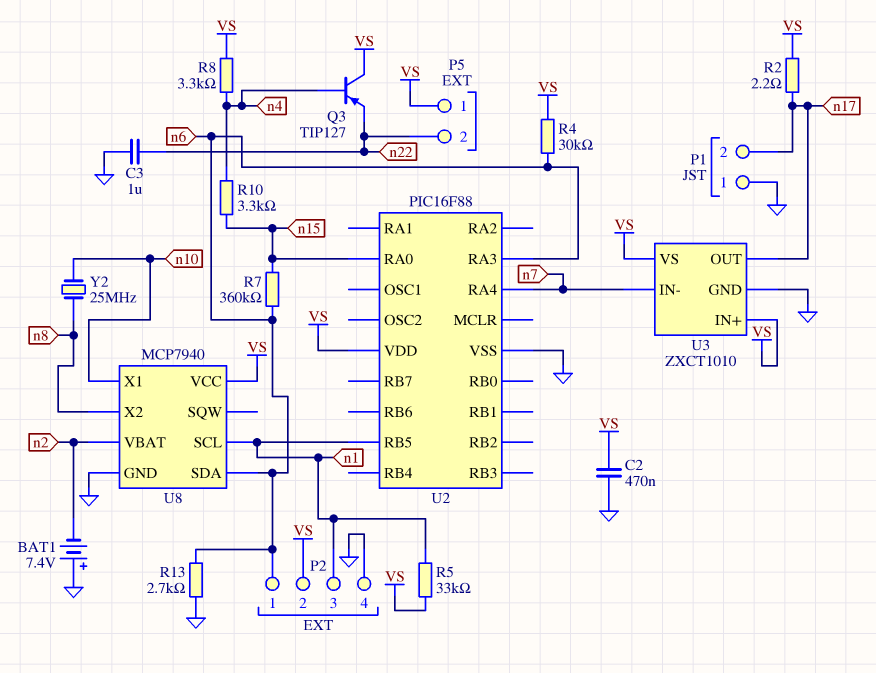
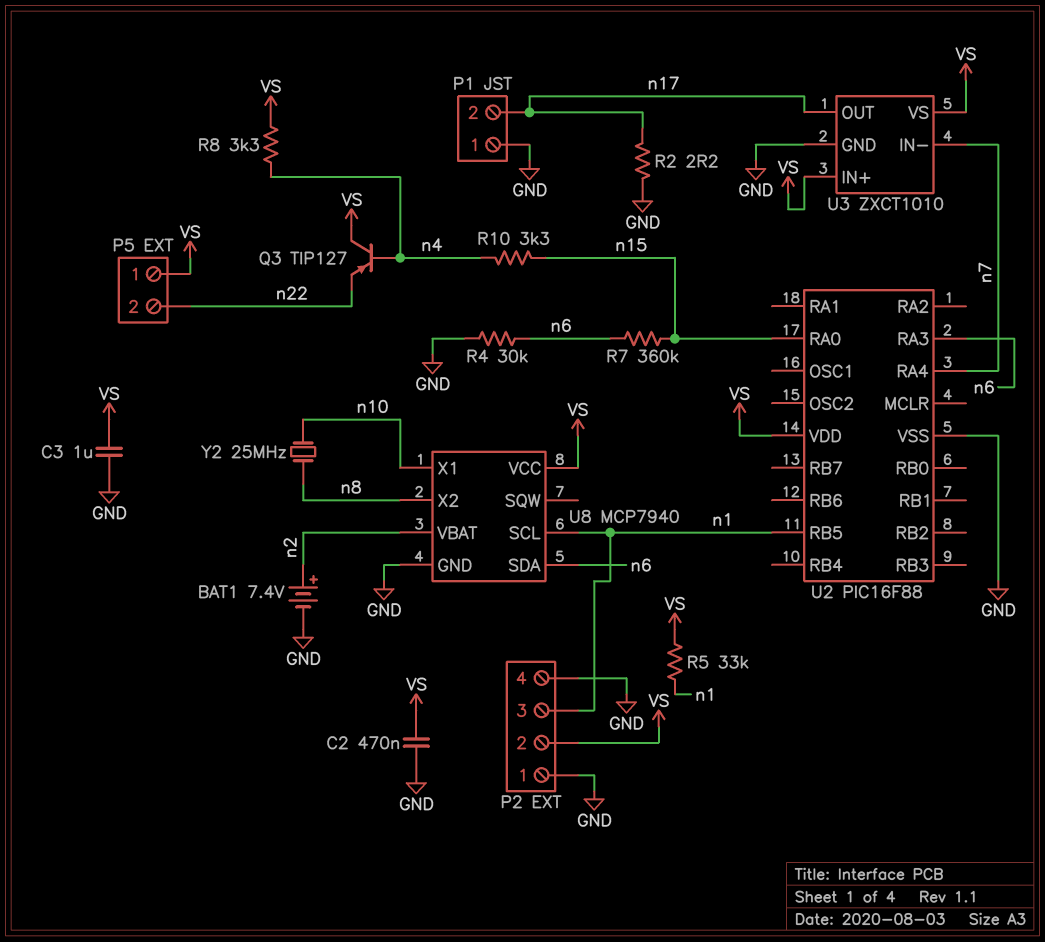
BAT1: 7.4V (plus GND, minus n2) -> 7.4V (plus n2, minus GND)
C3: 1uF (GND, n22) -> 1uF (GND, VS)
P2 pin 1: n6 -> GND
R2: 2.2 (VS, n17) -> 2.2 (GND, n17)
R4: 30k (VS, n6) -> 30k (GND, n6)
R13: 2.7k (GND, n6) -> none

